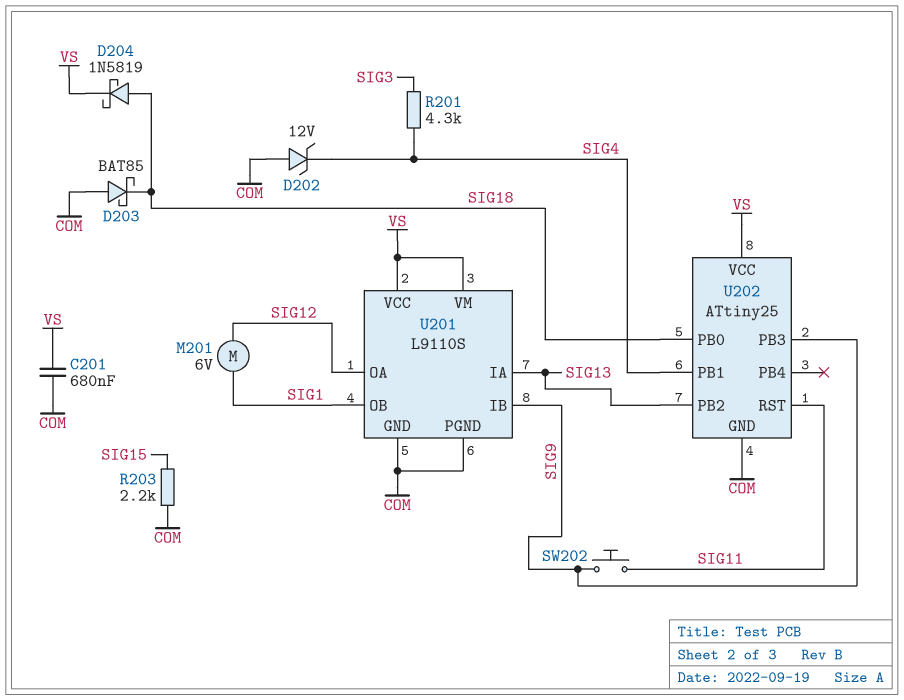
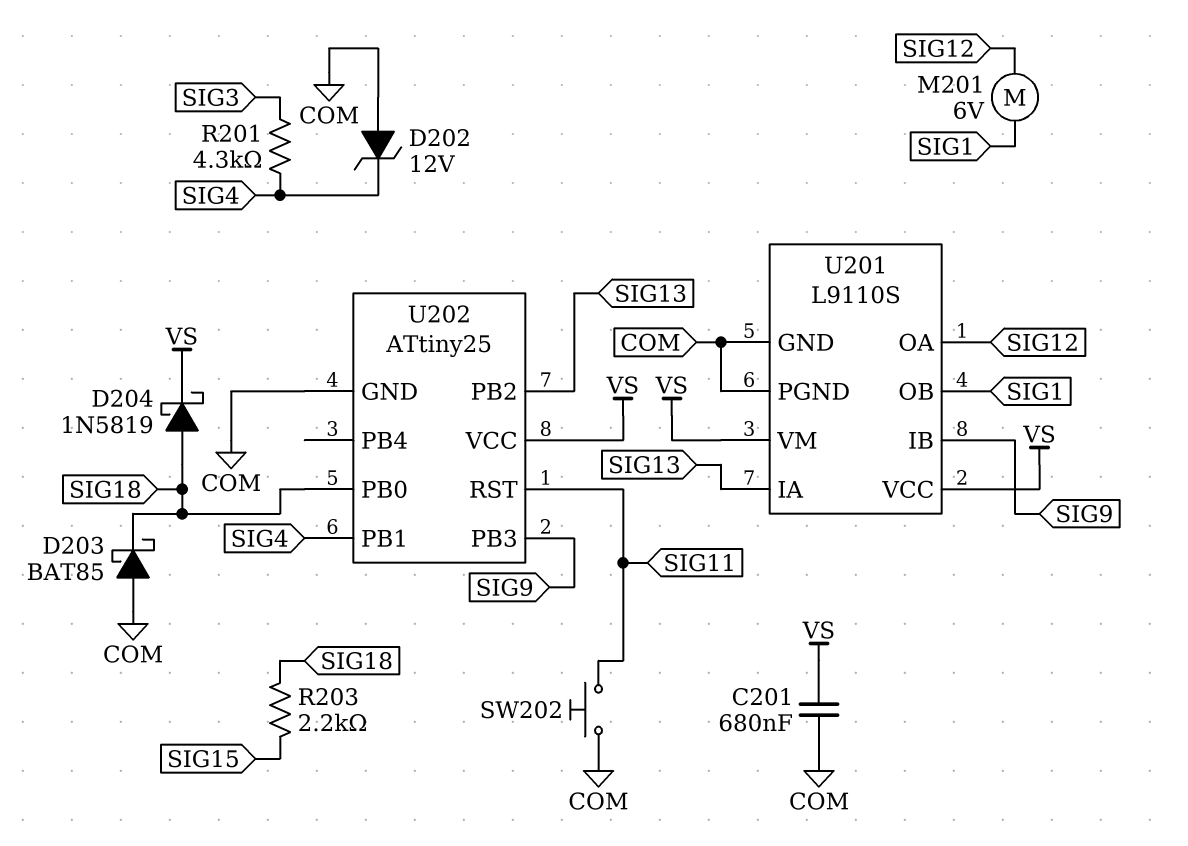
R203: 2.2k (COM, SIG15) -> 2.2k (SIG15, SIG18)
SW202: button (SIG9, SIG11) -> button (COM, SIG11)

